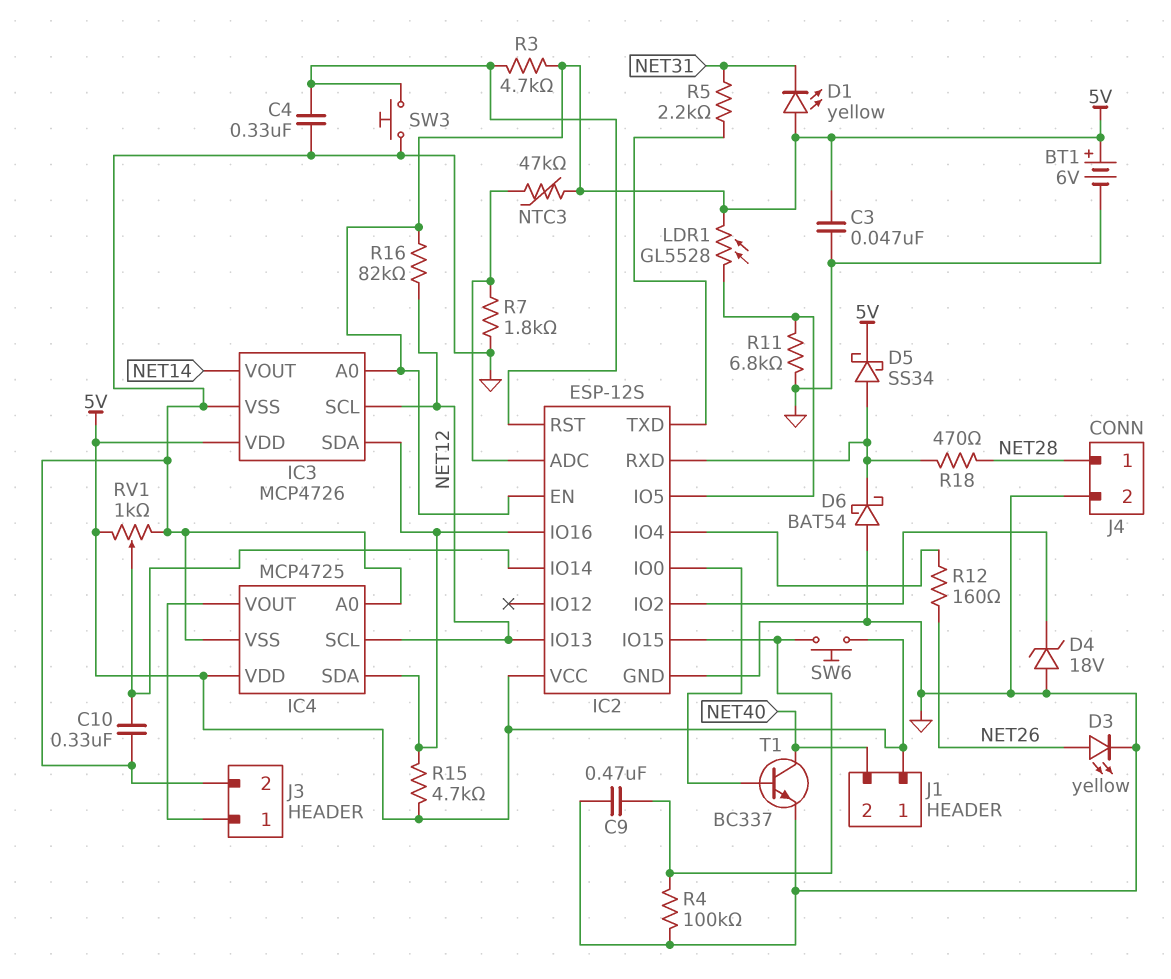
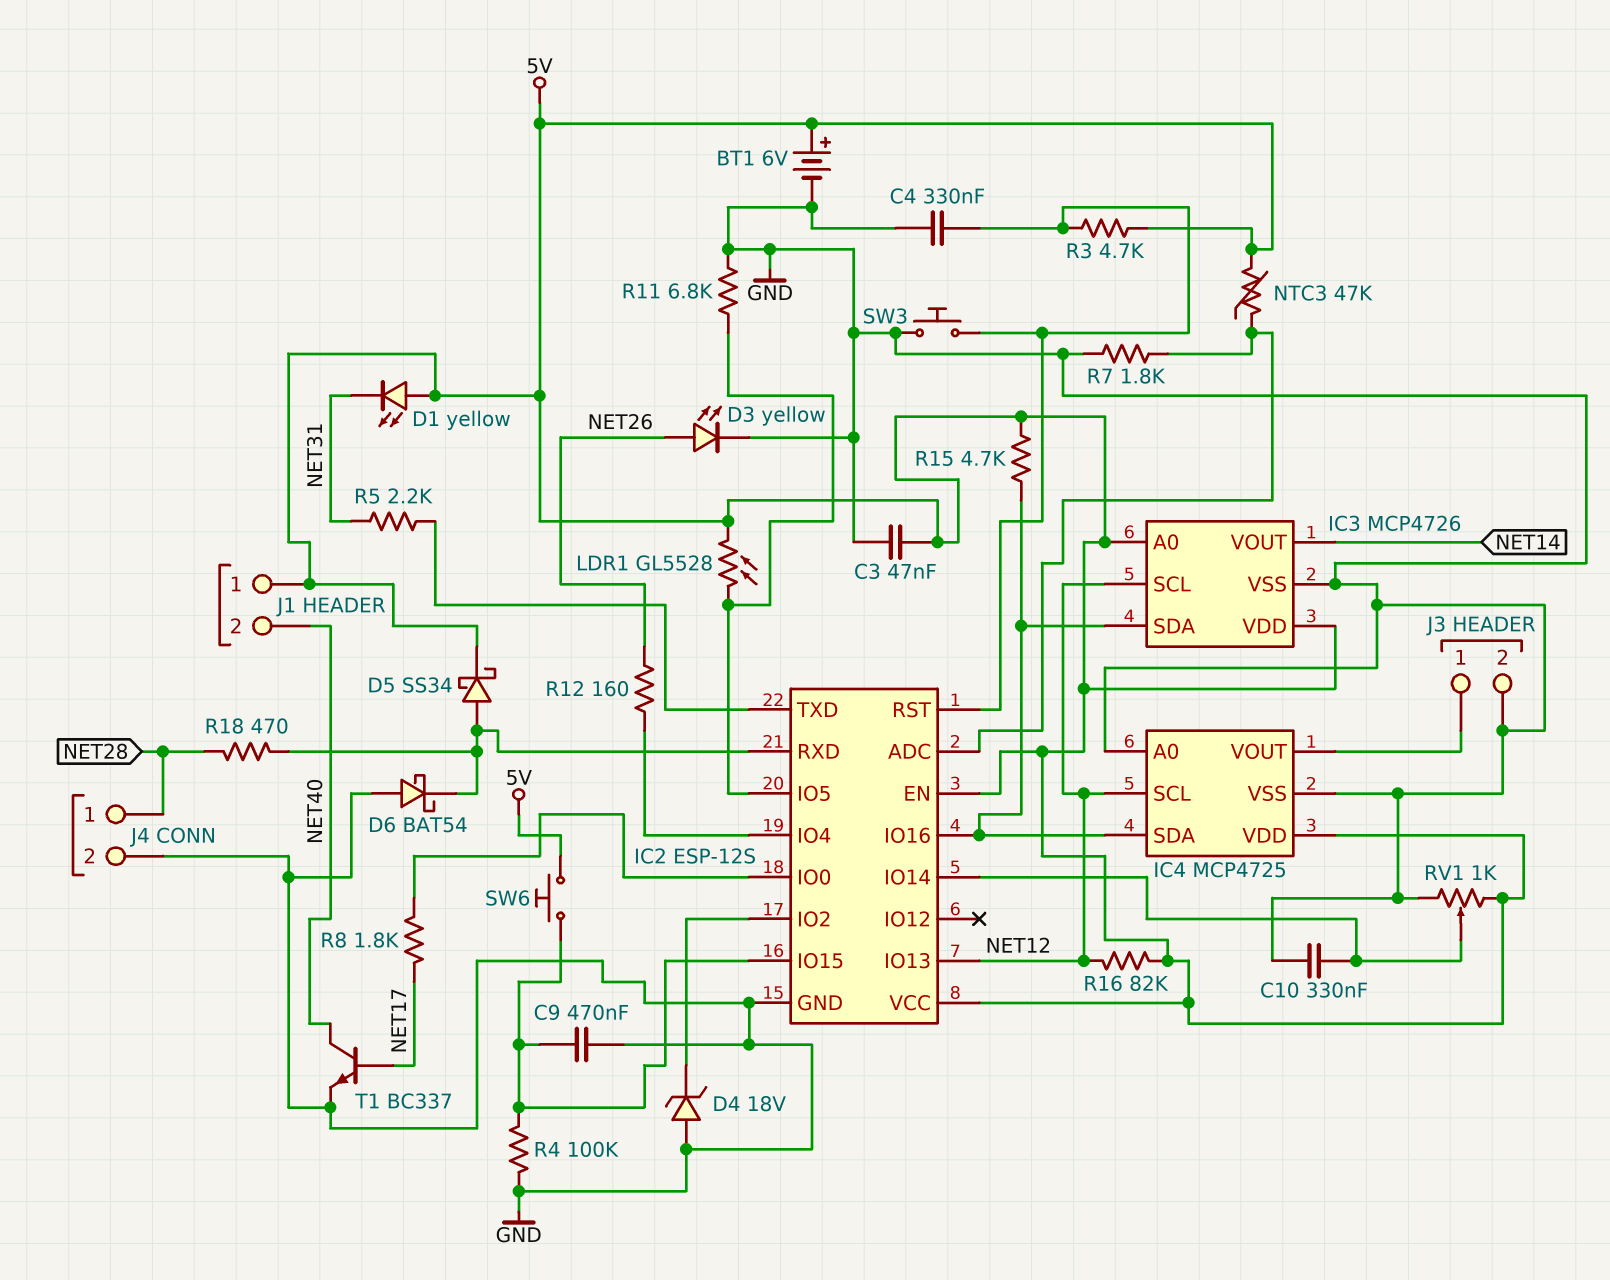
R8: none -> 1.8k (IC2/IO0, NET17)
T1: NPN BC337 (B IC2/IO0, C NET40, E GND) -> NPN BC337 (B NET17, C NET40, E GND)

